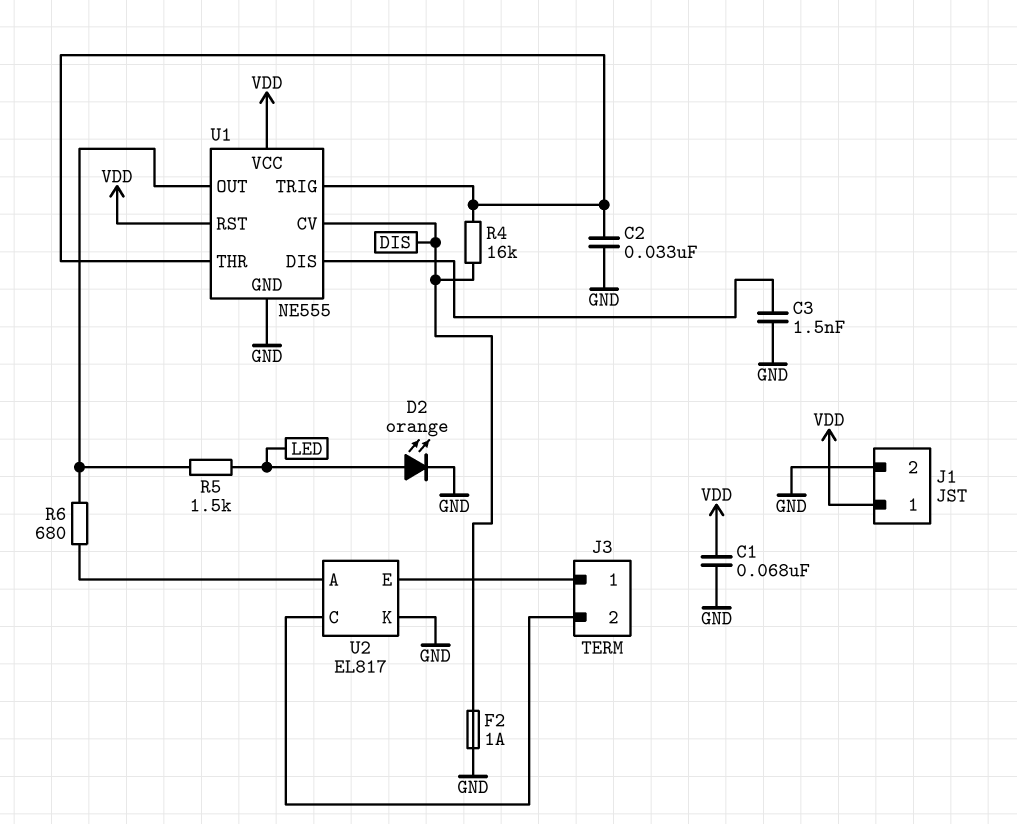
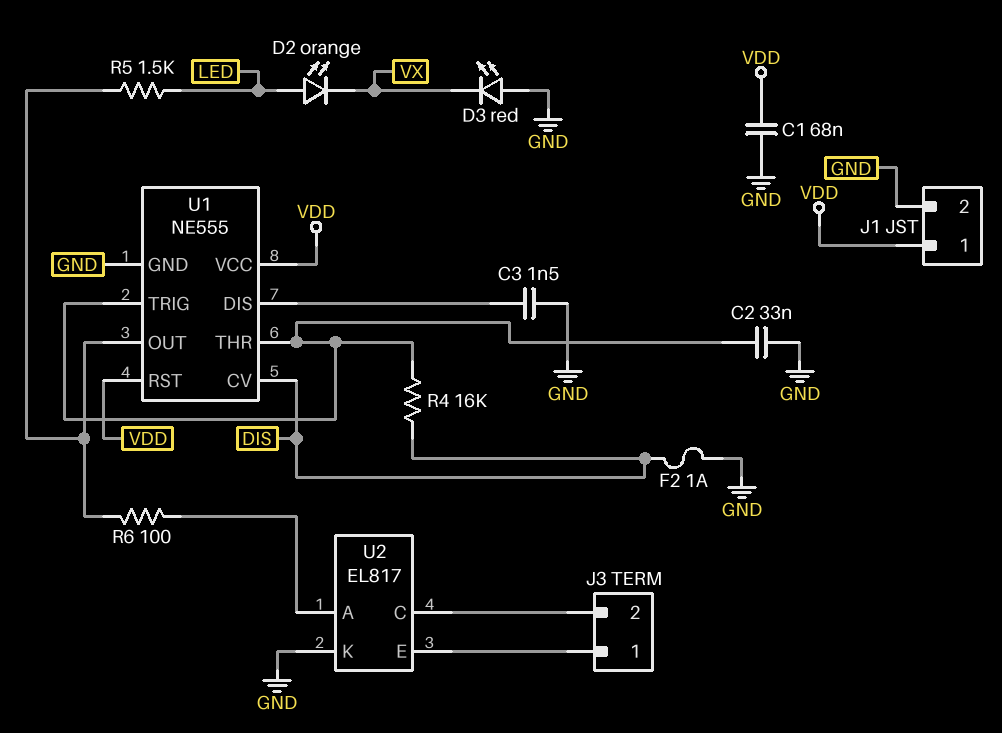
D2: LED orange (A LED, K GND) -> LED orange (A LED, K VX)
D3: none -> LED red (A GND, K VX)
R6: 680 (U1/OUT, U2/A) -> 100 (U1/OUT, U2/A)

